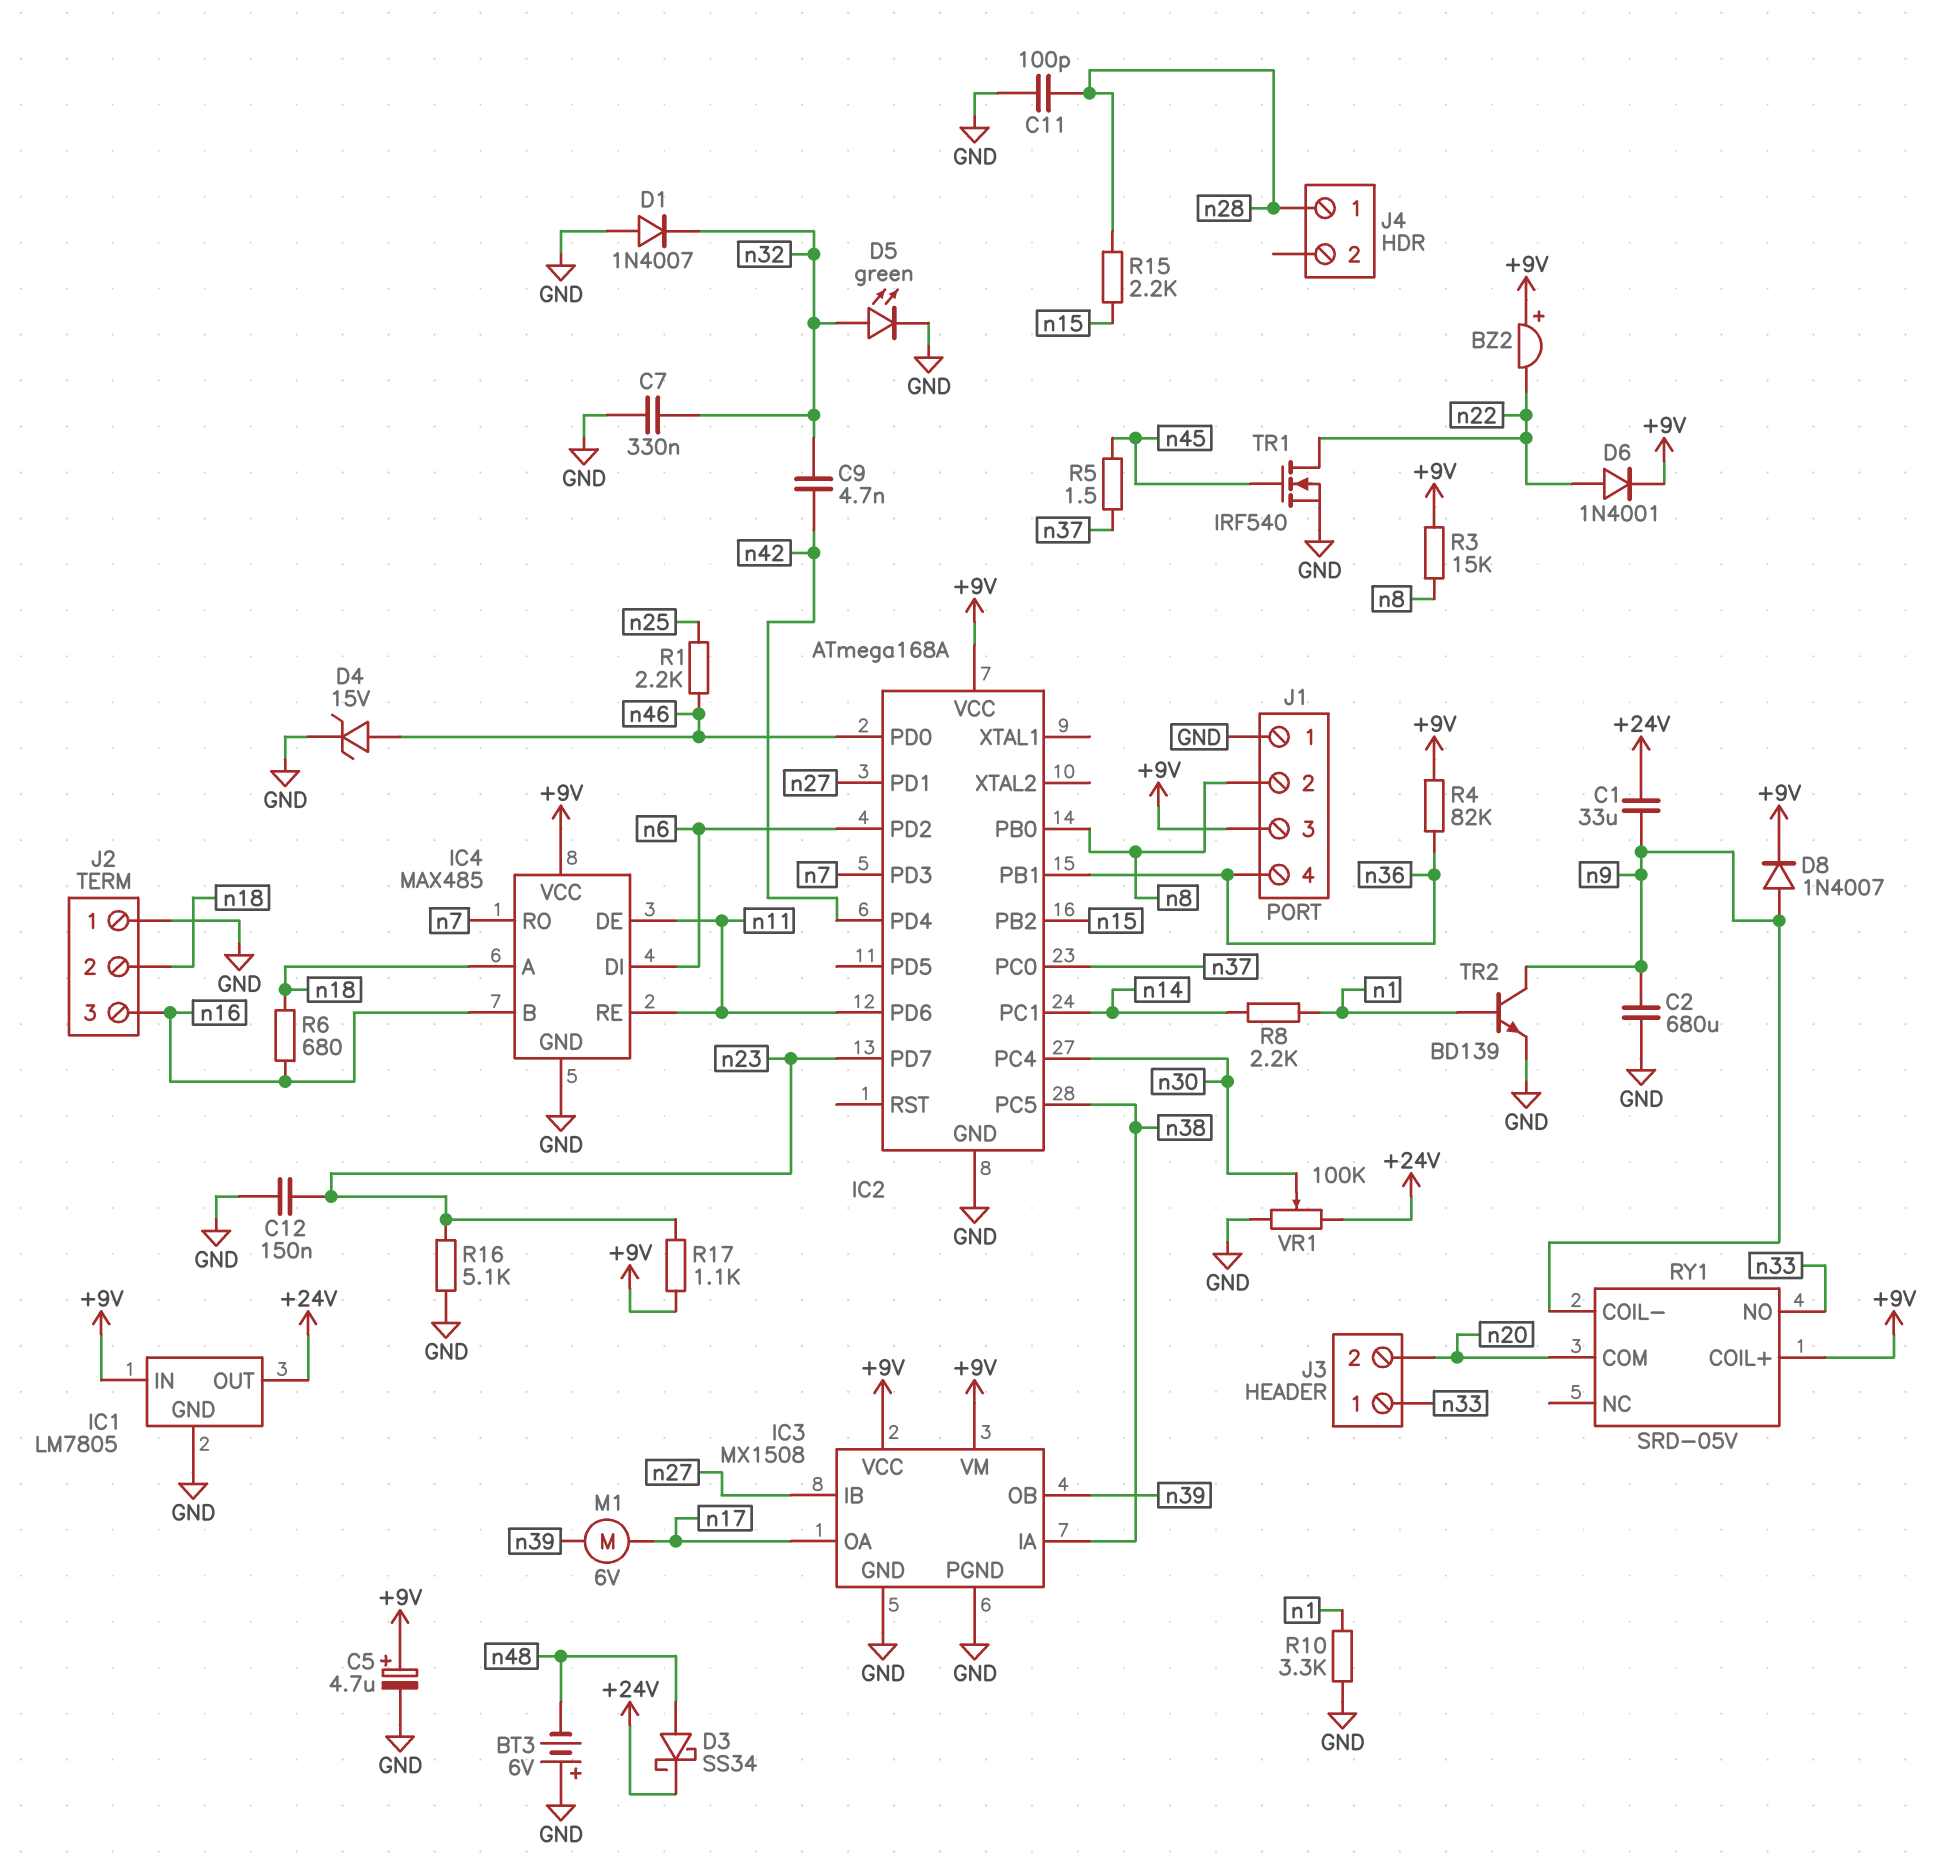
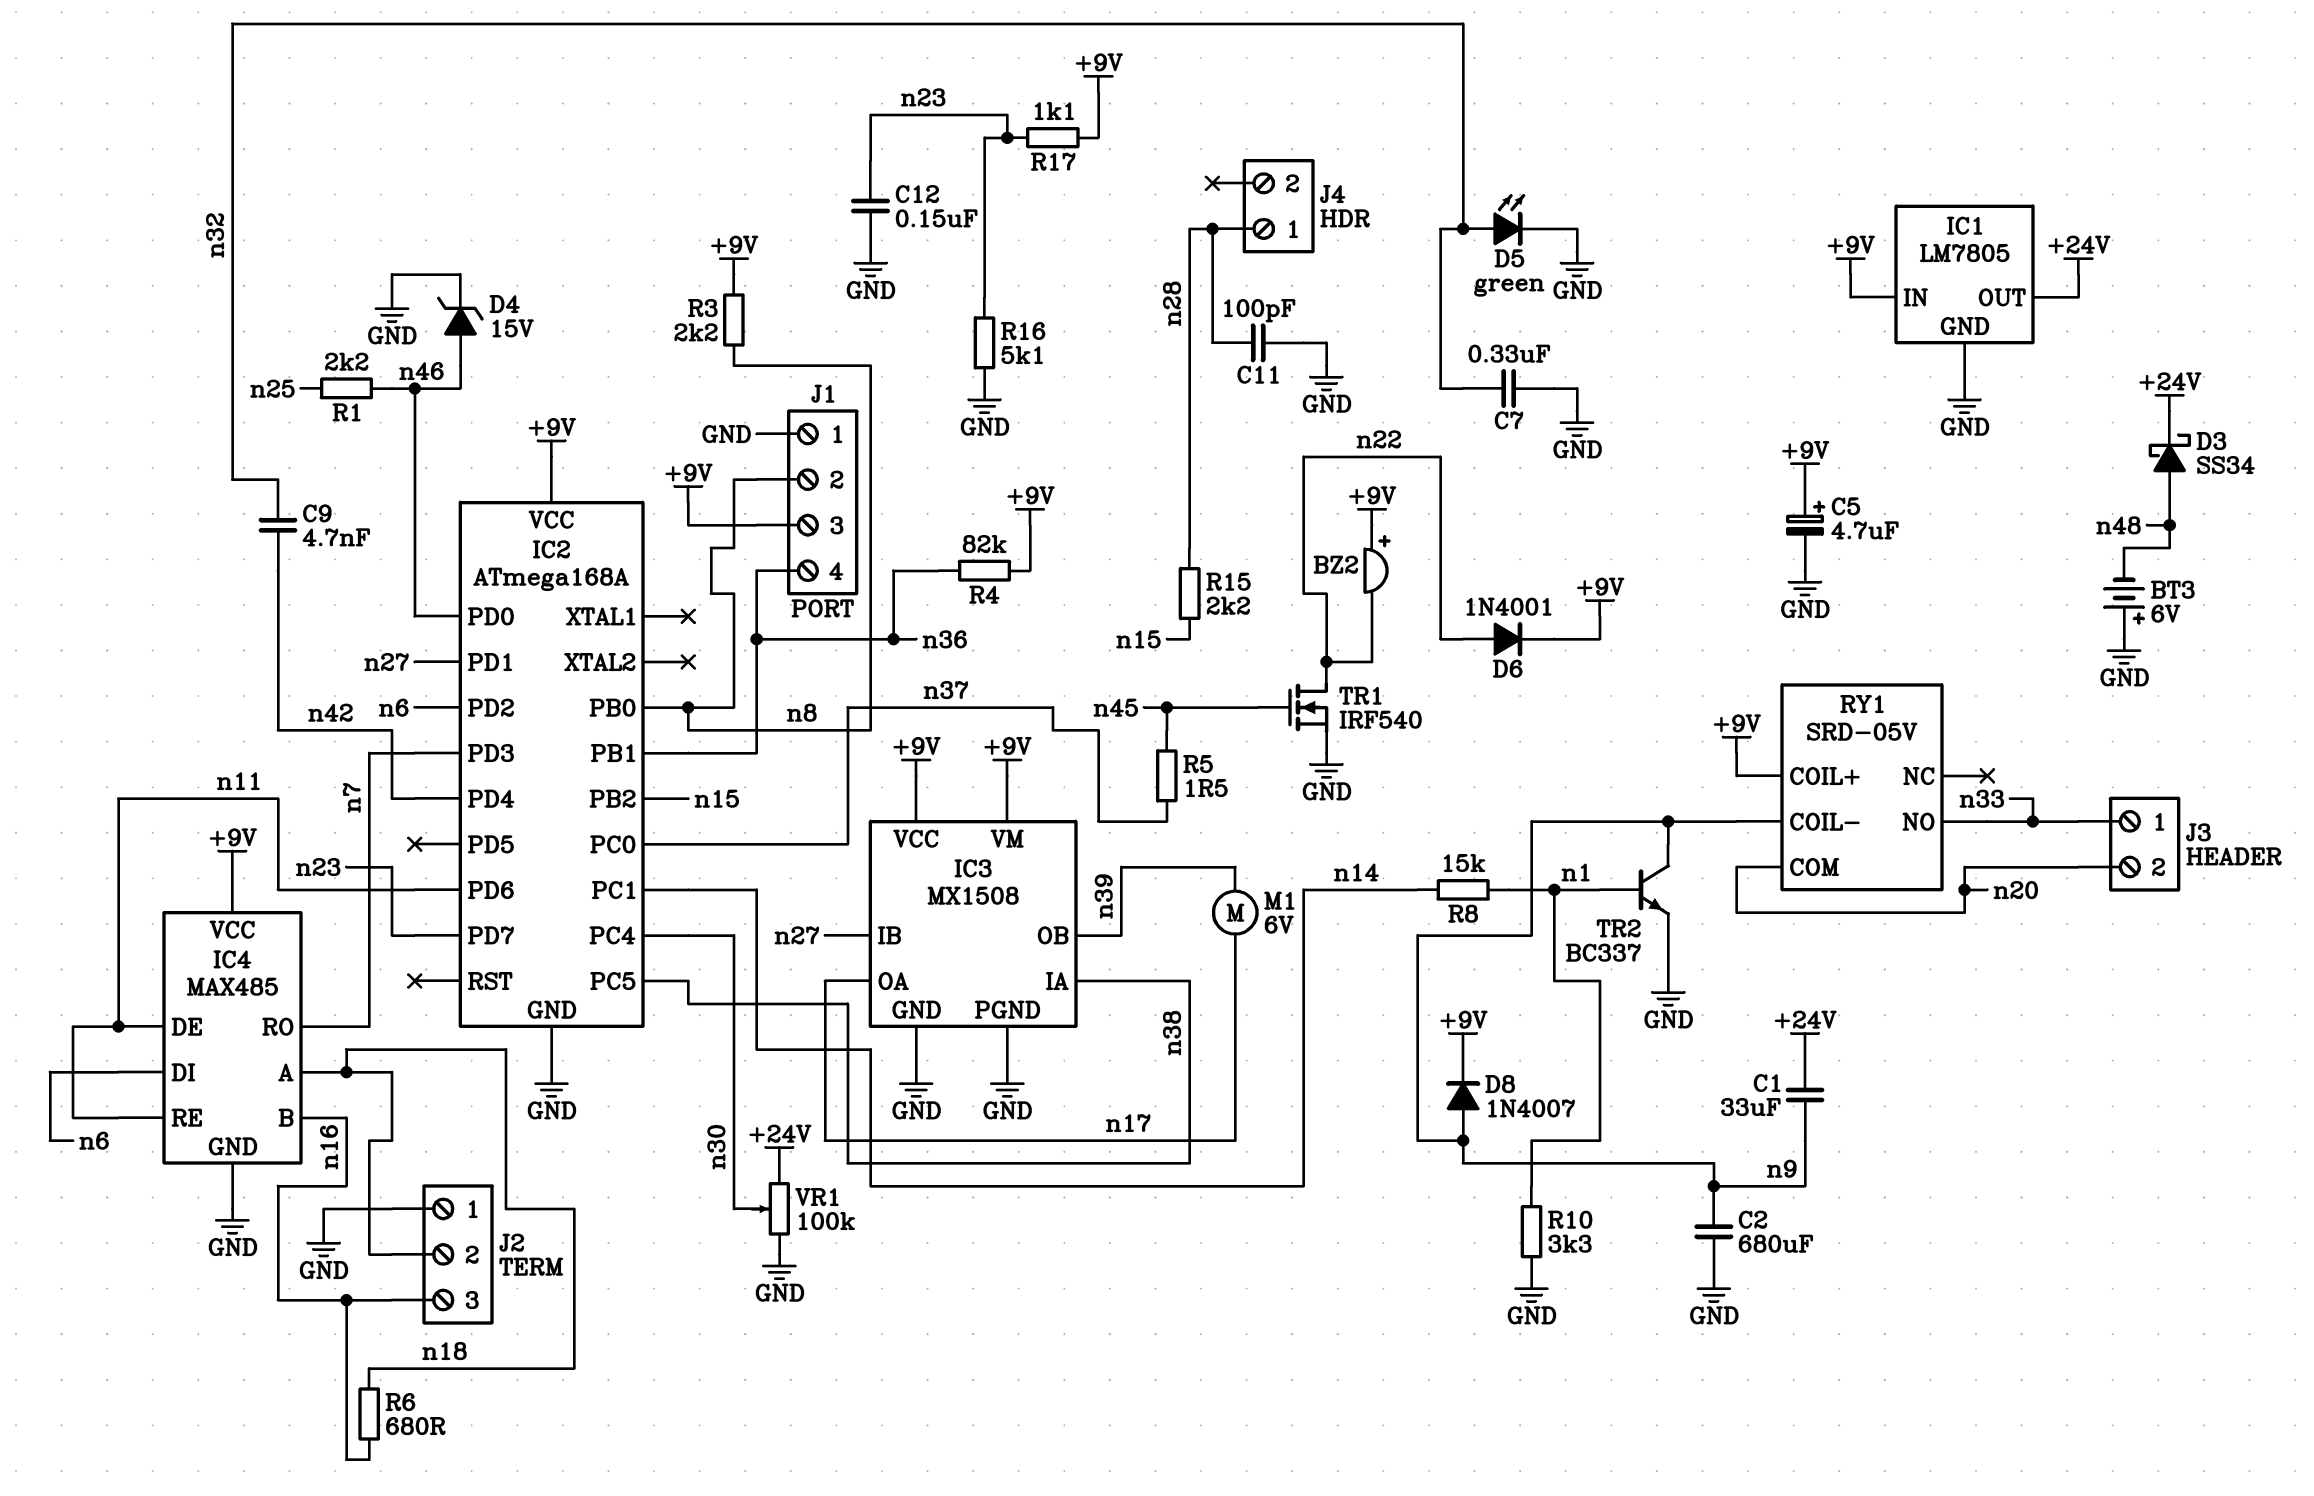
D1: diode 1N4007 (A GND, K n32) -> none
R3: 15k (+9V, n8) -> 2.2k (+9V, n8)
R8: 2.2k (n1, n14) -> 15k (n1, n14)
TR2: NPN BD139 (B n1, C n9, E GND) -> NPN BC337 (B n1, C n9, E GND)

